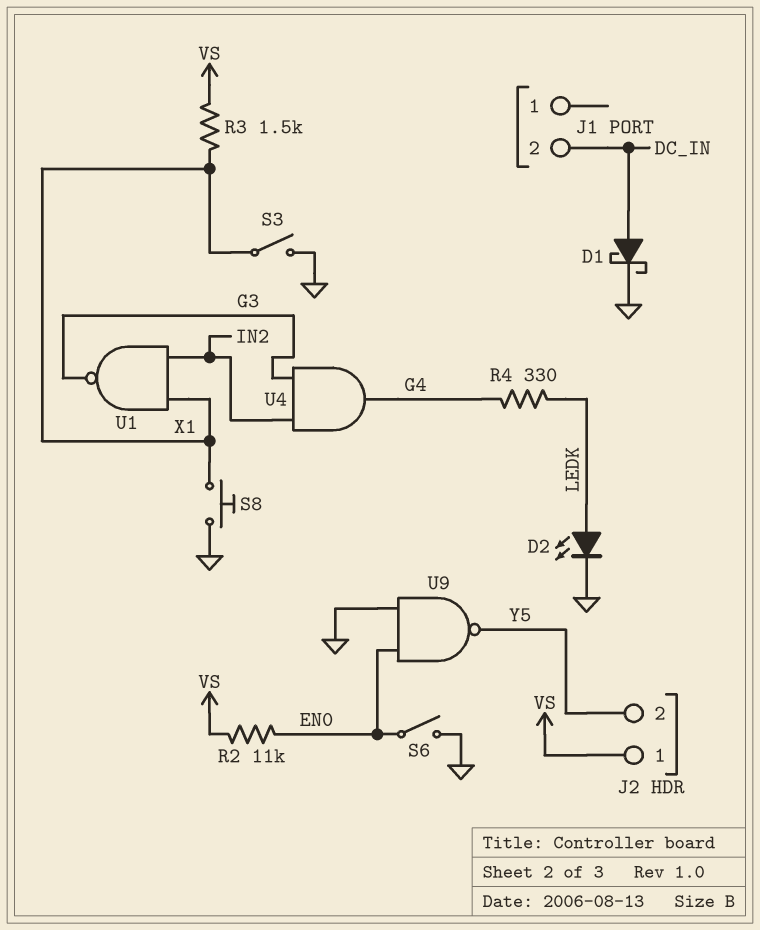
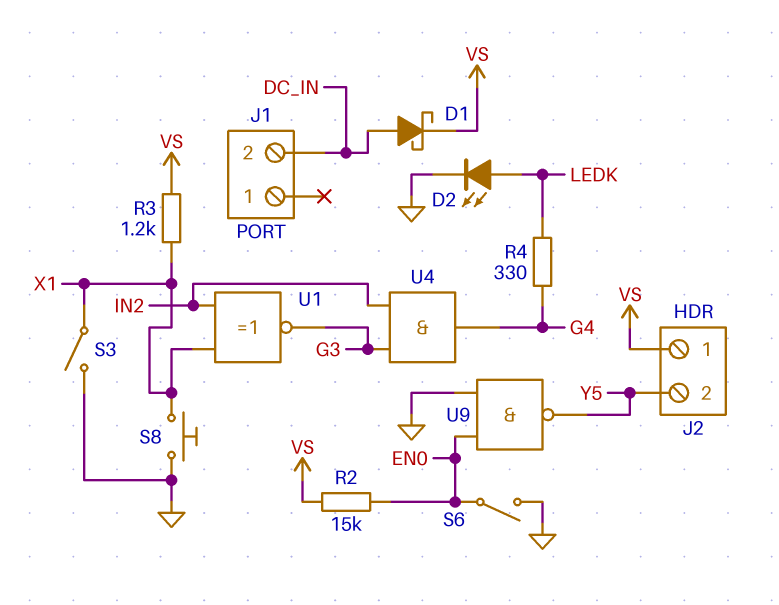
D1: schottky (A DC_IN, K GND) -> schottky (A DC_IN, K VS)
R2: 11k (EN0, VS) -> 15k (EN0, VS)
R3: 1.5k (VS, X1) -> 1.2k (VS, X1)
U1: NAND (in IN2, in X1, out G3) -> XNOR (in IN2, in X1, out G3)

